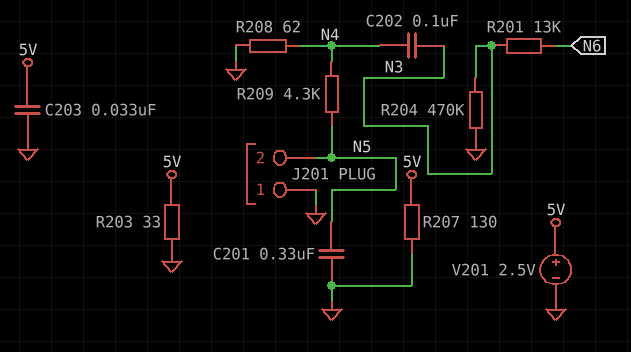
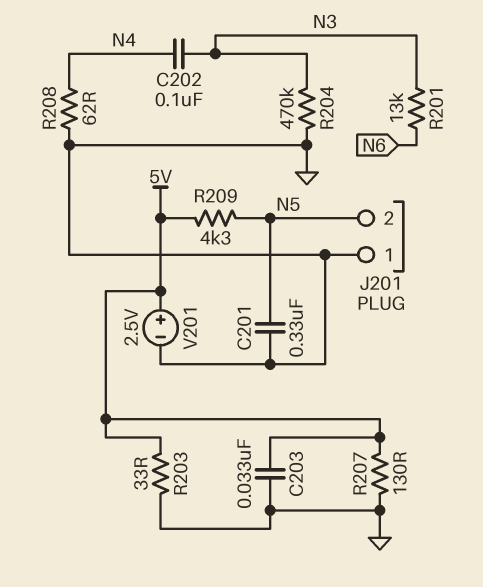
R209: 4.3k (N4, N5) -> 4.3k (5V, N5)

